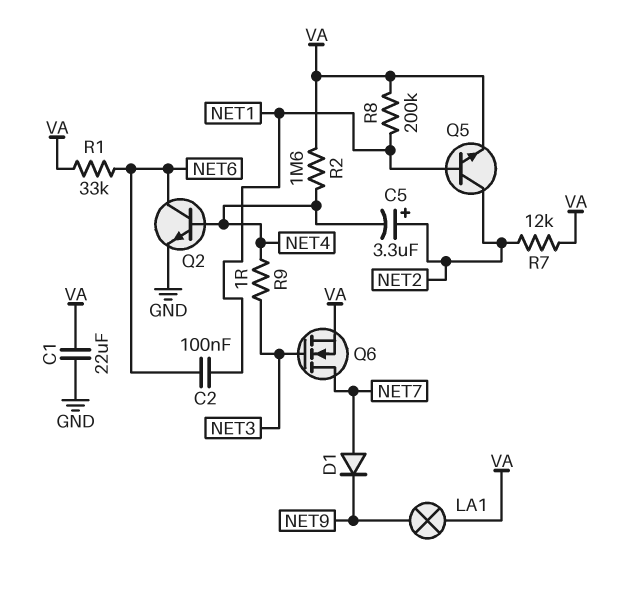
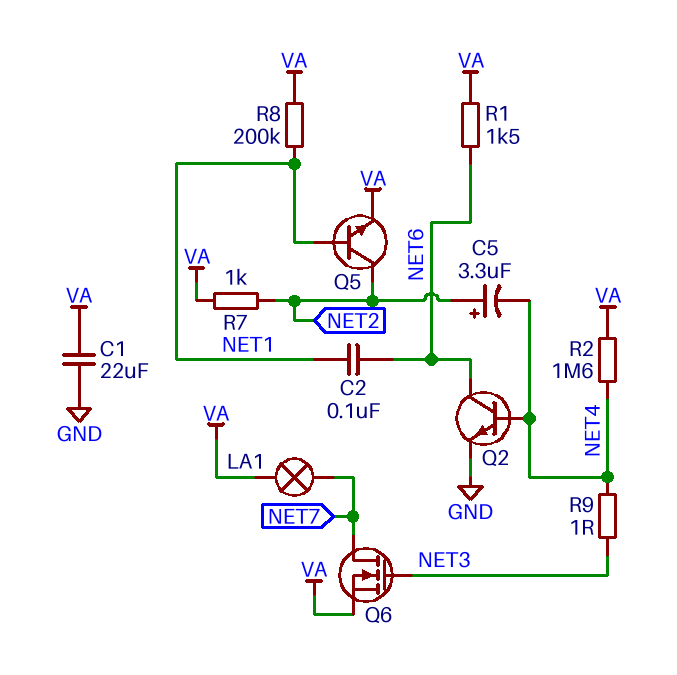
D1: diode (A NET7, K NET9) -> none
LA1: lamp (NET9, VA) -> lamp (NET7, VA)
R1: 33k (NET6, VA) -> 1.5k (NET6, VA)
R7: 12k (NET2, VA) -> 1k (NET2, VA)

